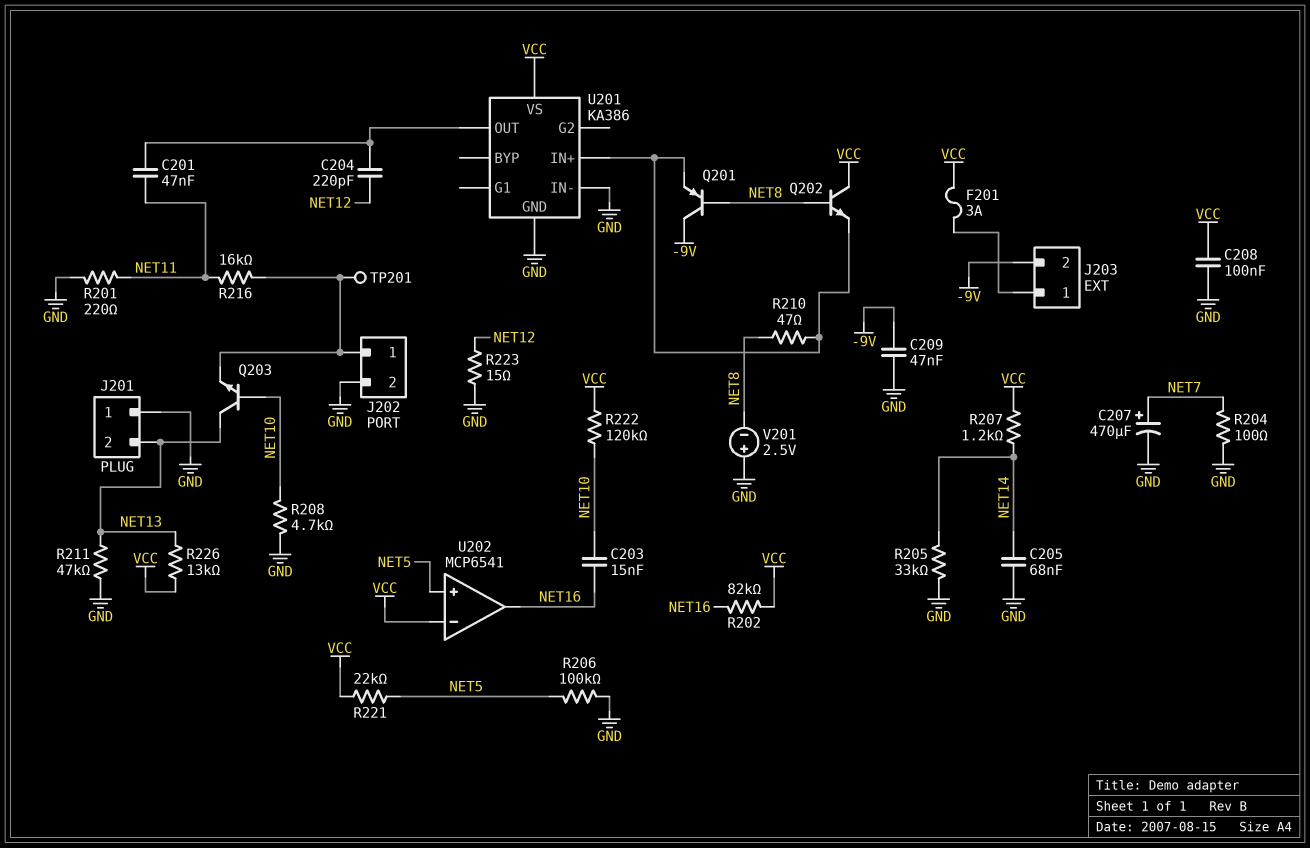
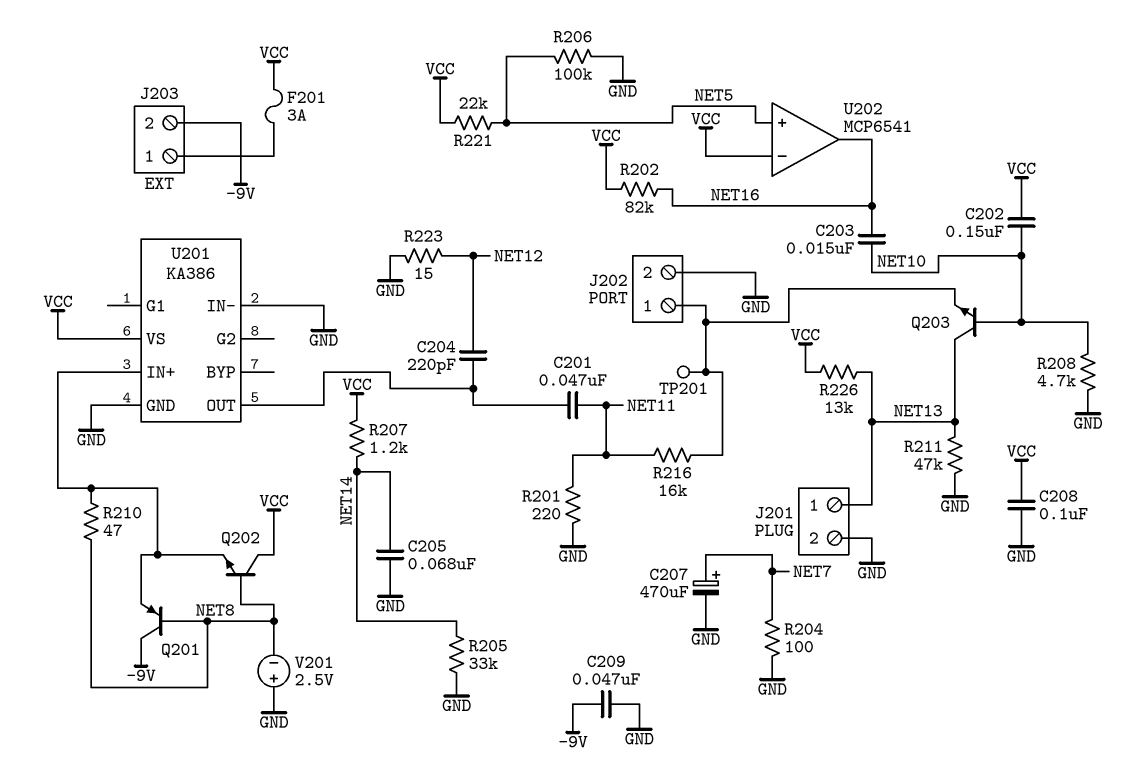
C202: none -> 150nF (NET10, VCC)
J201 pin 1: GND -> NET13
J201 pin 2: NET13 -> GND
R222: 120k (NET10, VCC) -> none

